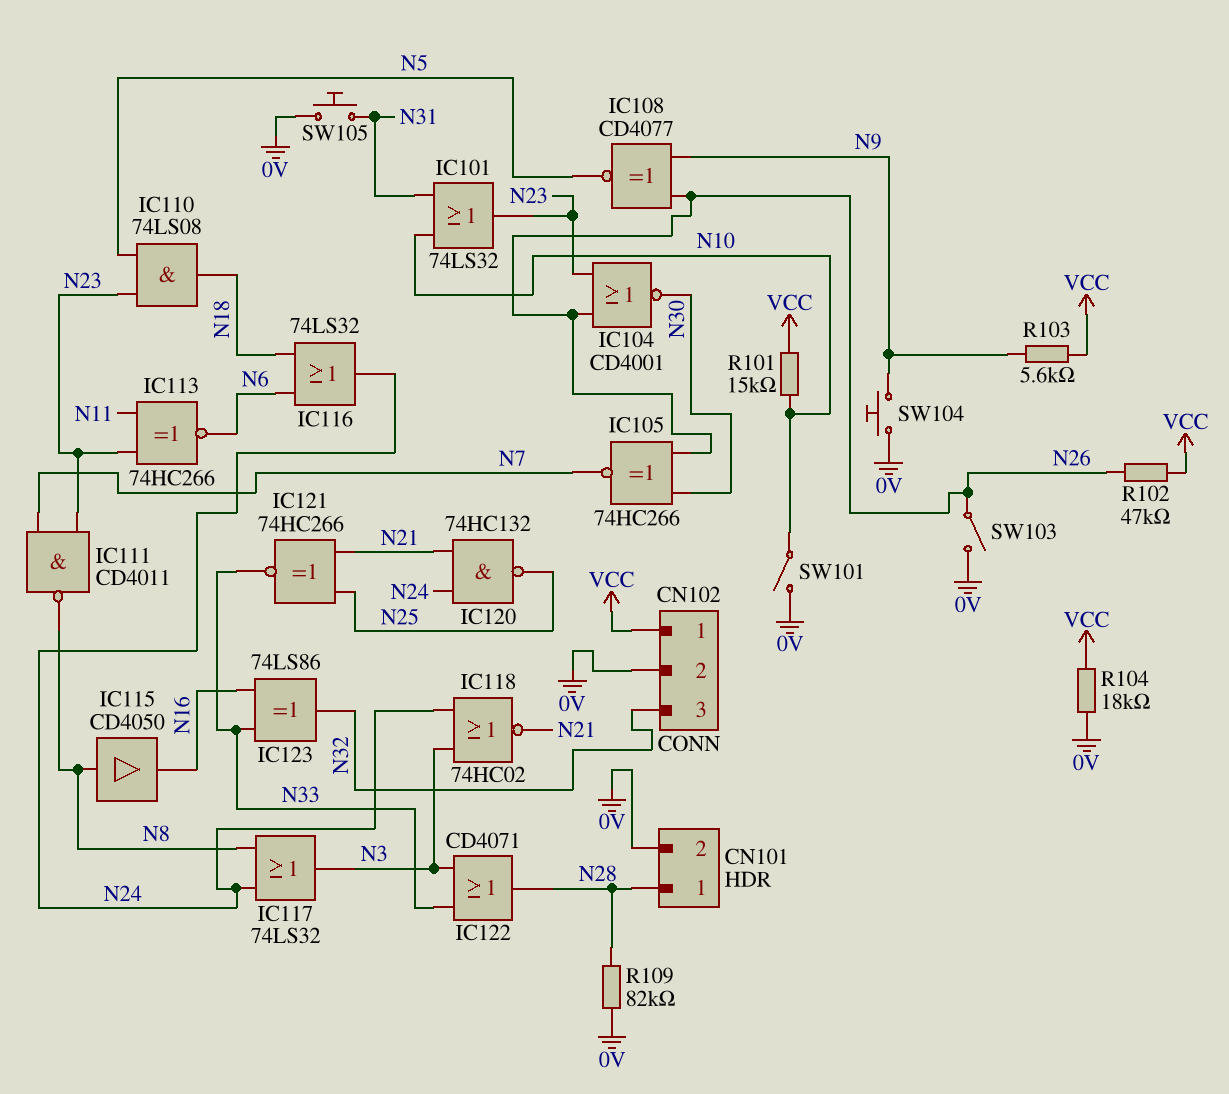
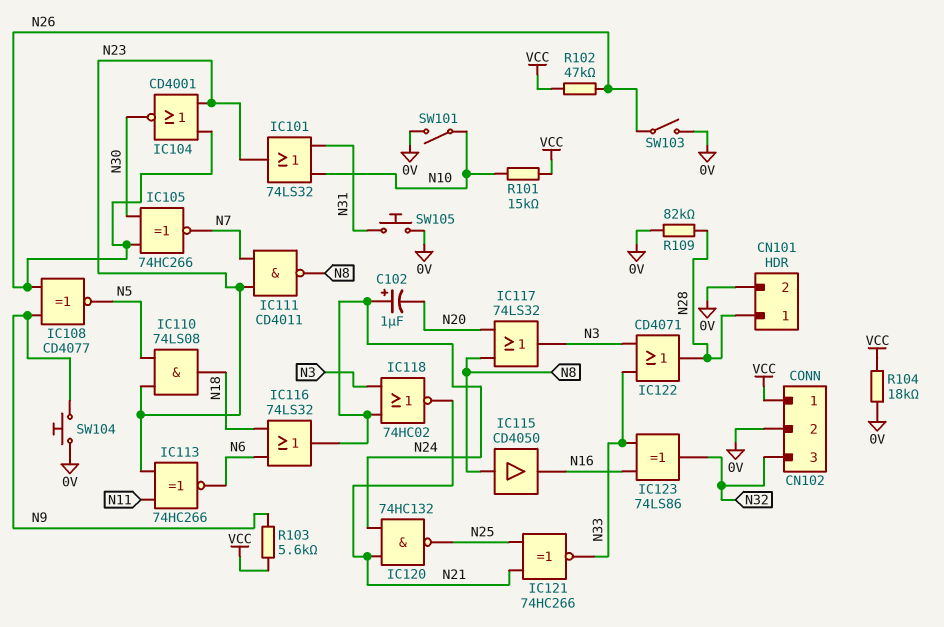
C102: none -> 1uF (plus N24, minus N20)
IC117: OR 74LS32 (in N8, in N24, out N3) -> OR 74LS32 (in N8, in N20, out N3)

